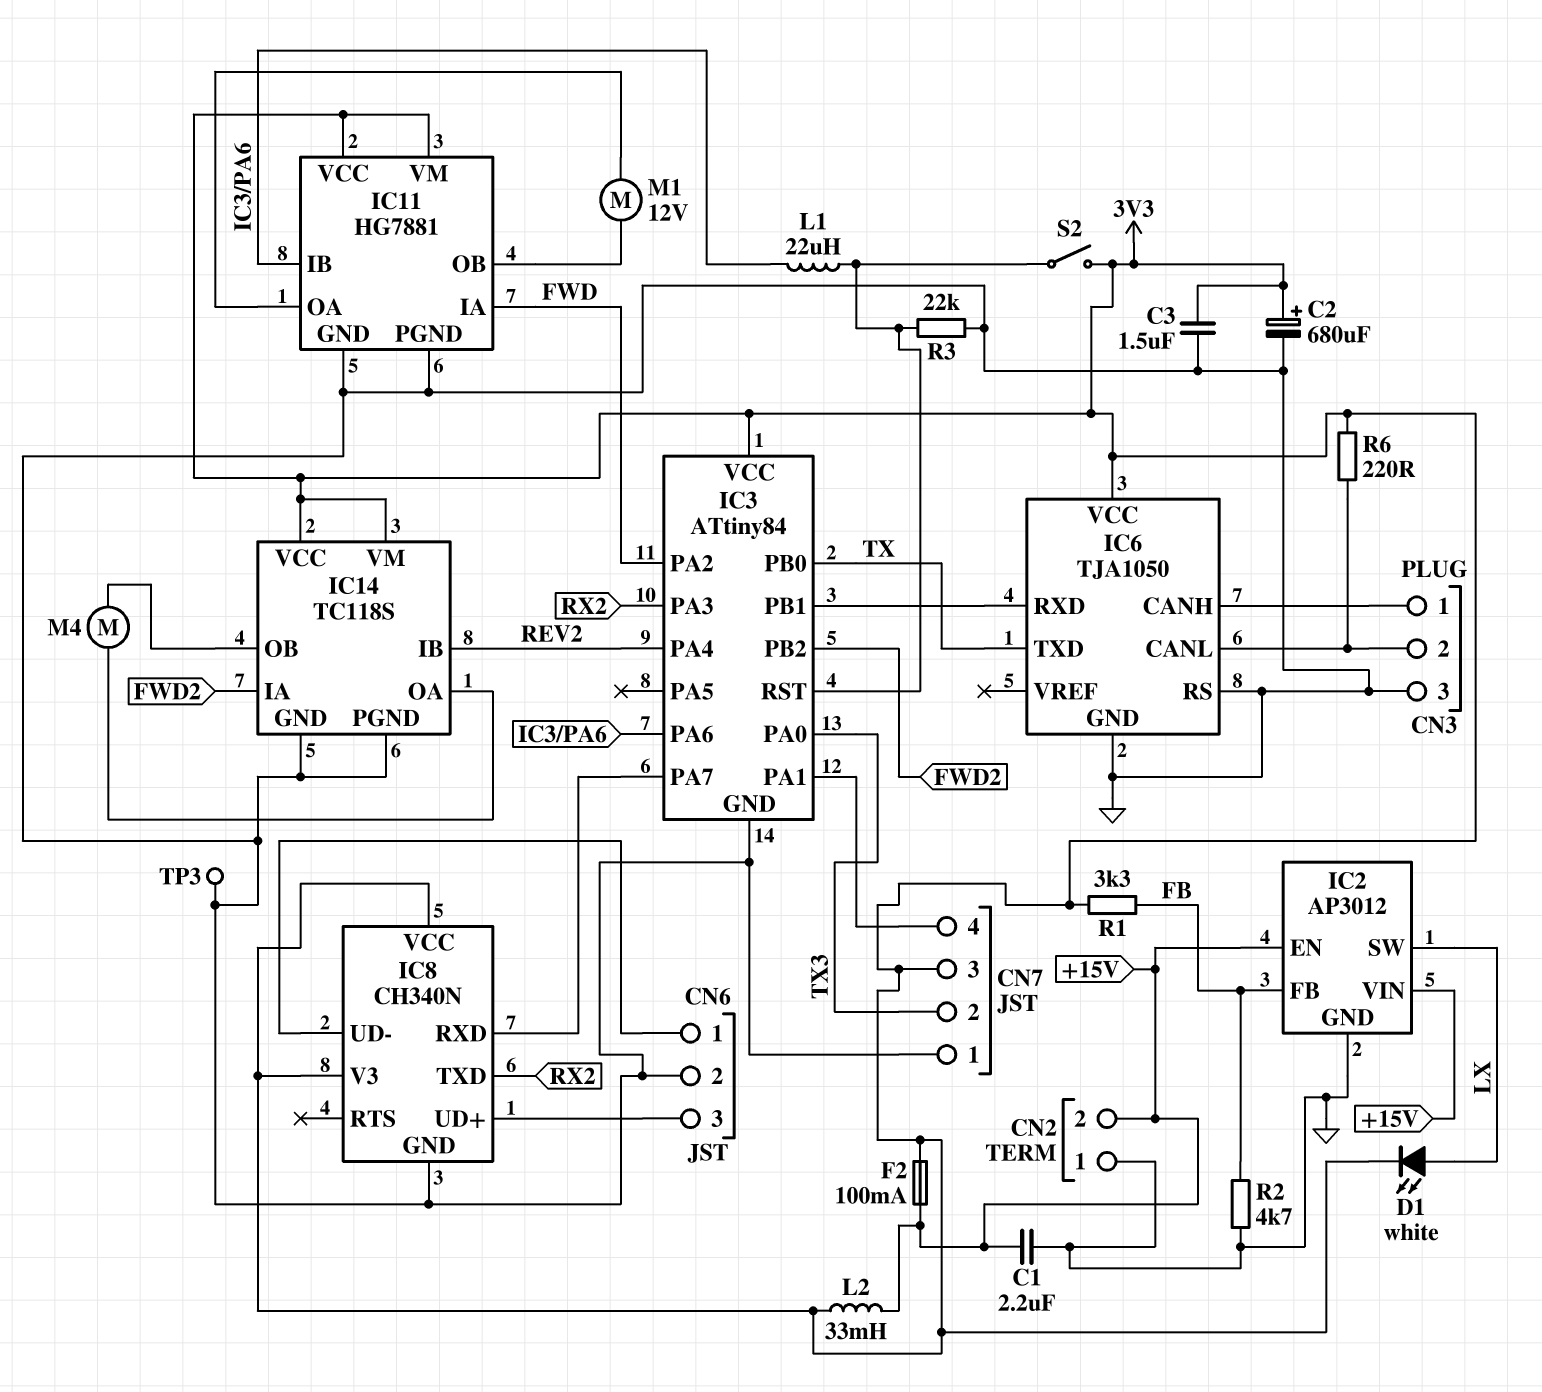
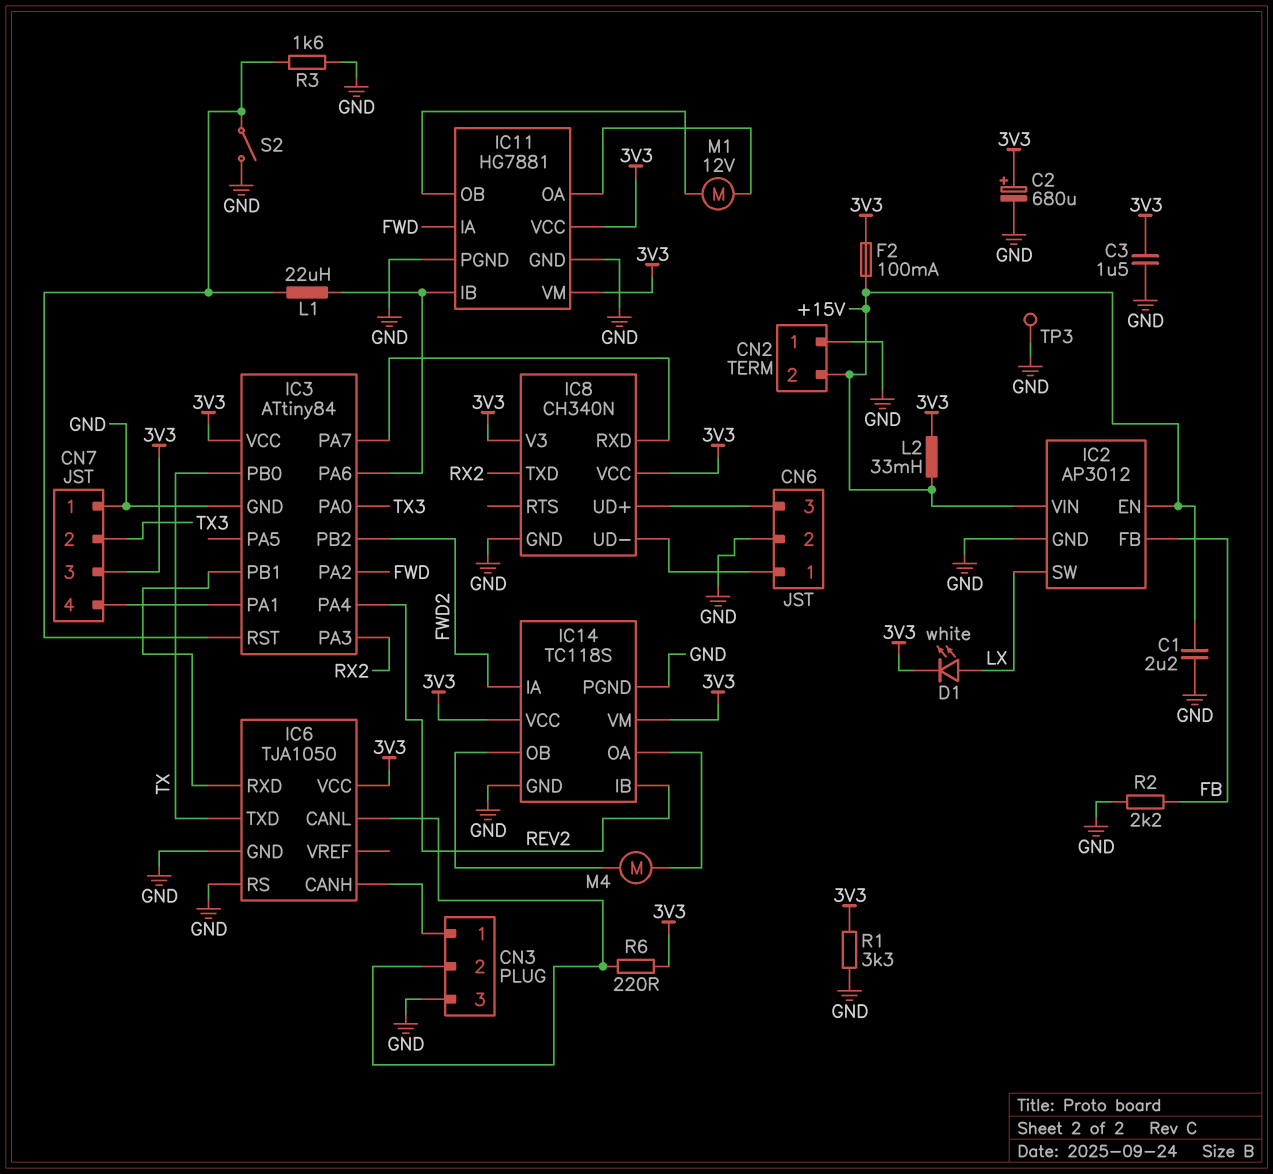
R1: 3.3k (3V3, FB) -> 3.3k (3V3, GND)
R2: 4.7k (FB, GND) -> 2.2k (FB, GND)
R3: 22k (GND, IC3/RST) -> 1.6k (GND, IC3/RST)
S2: switch (3V3, IC3/RST) -> switch (GND, IC3/RST)

